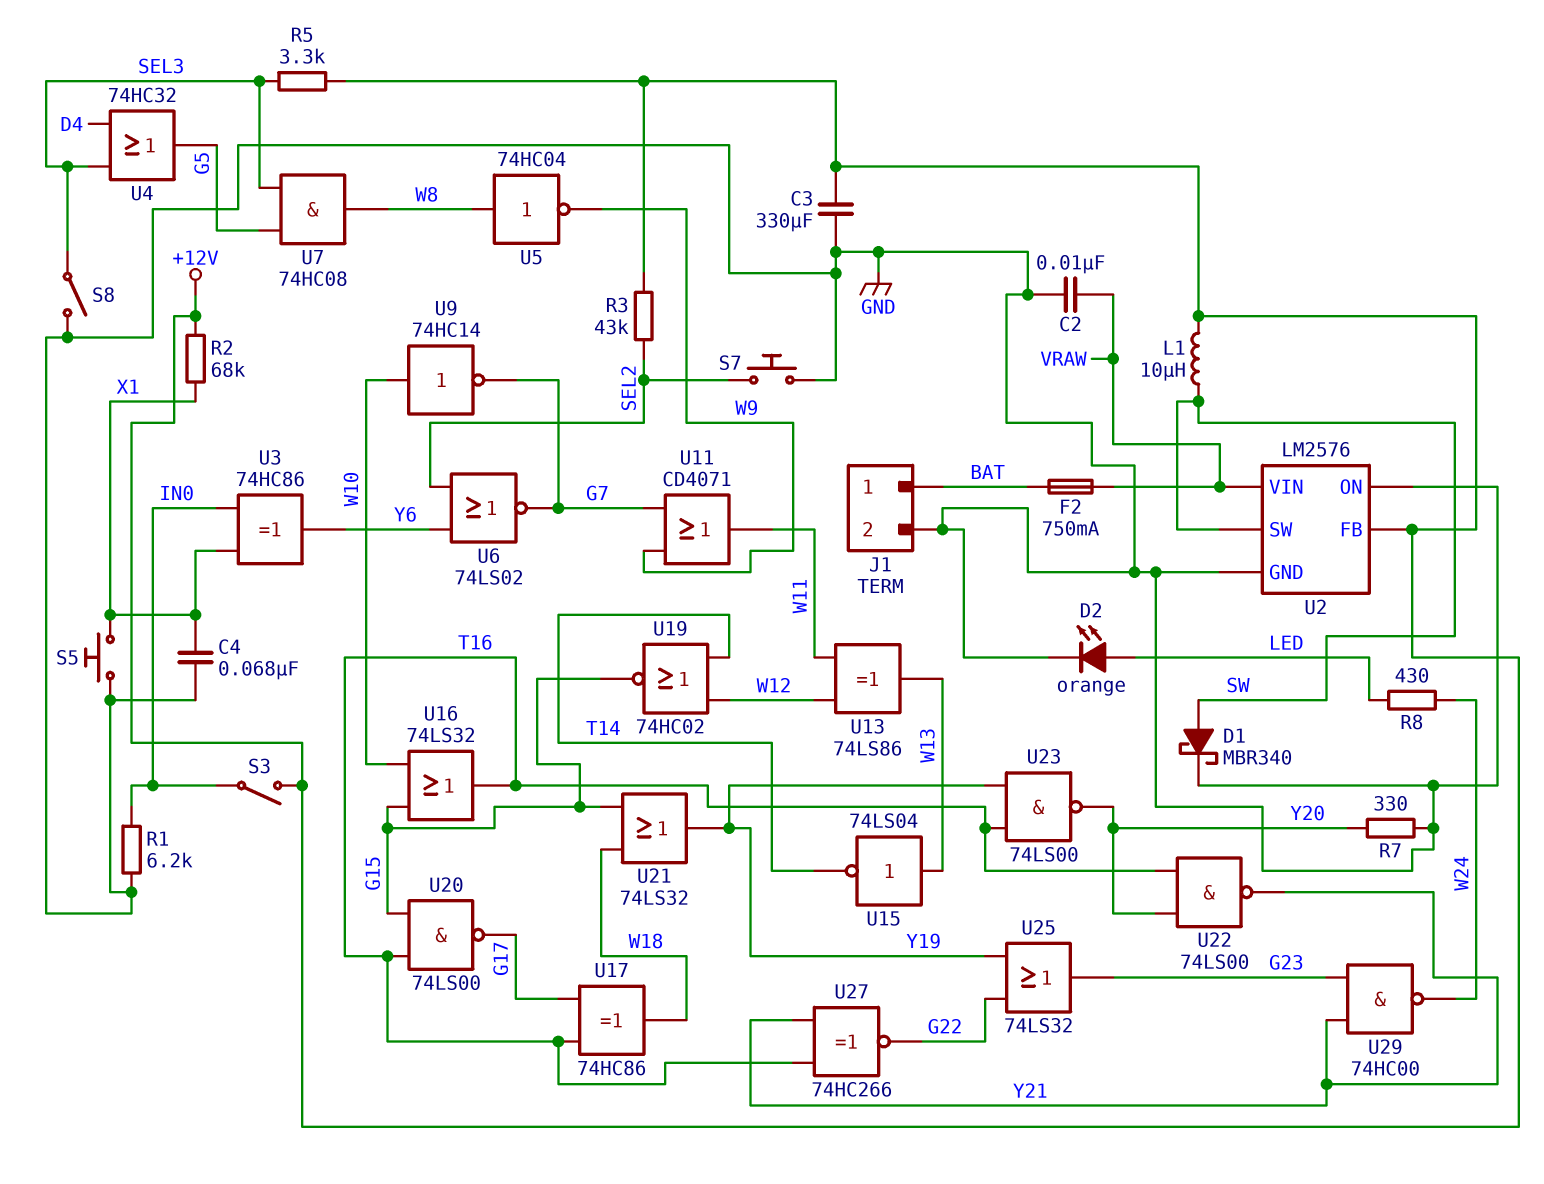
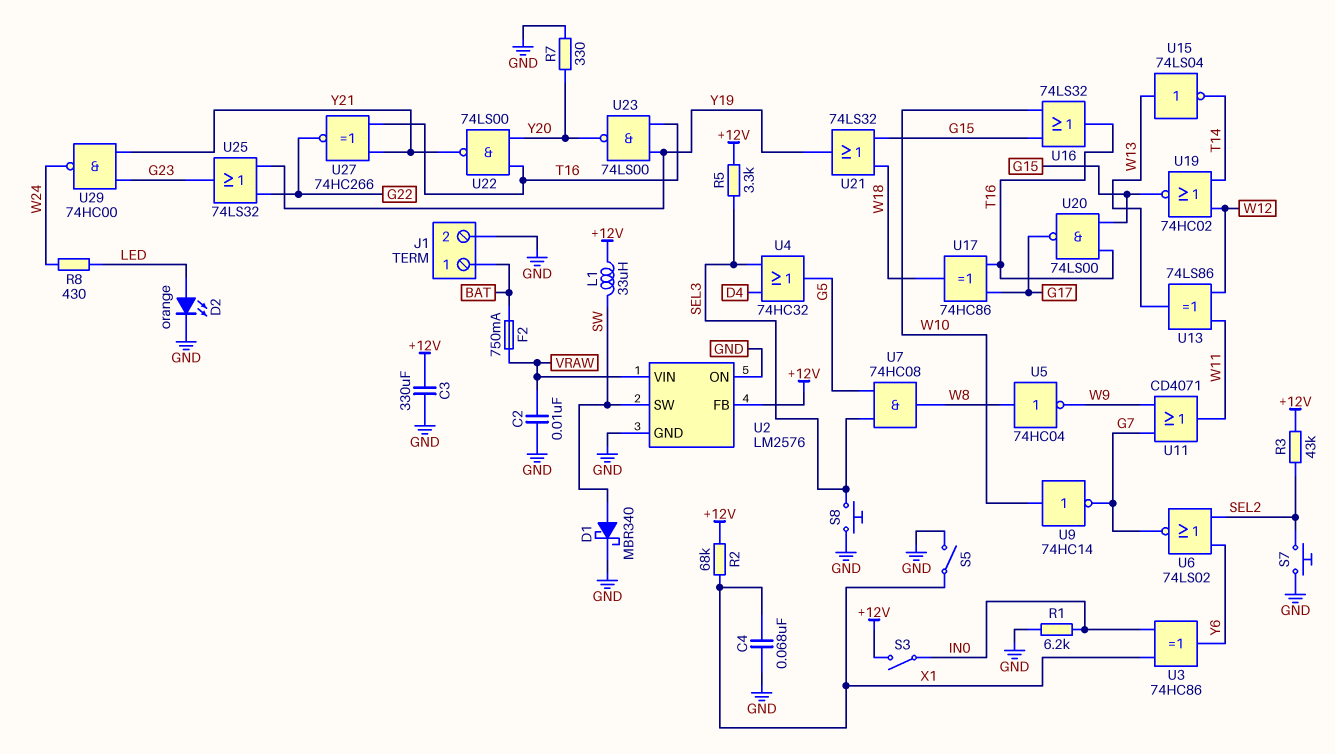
L1: 10uH (+12V, SW) -> 33uH (+12V, SW)
S5: button (GND, X1) -> switch (GND, X1)
S8: switch (GND, SEL3) -> button (GND, SEL3)

